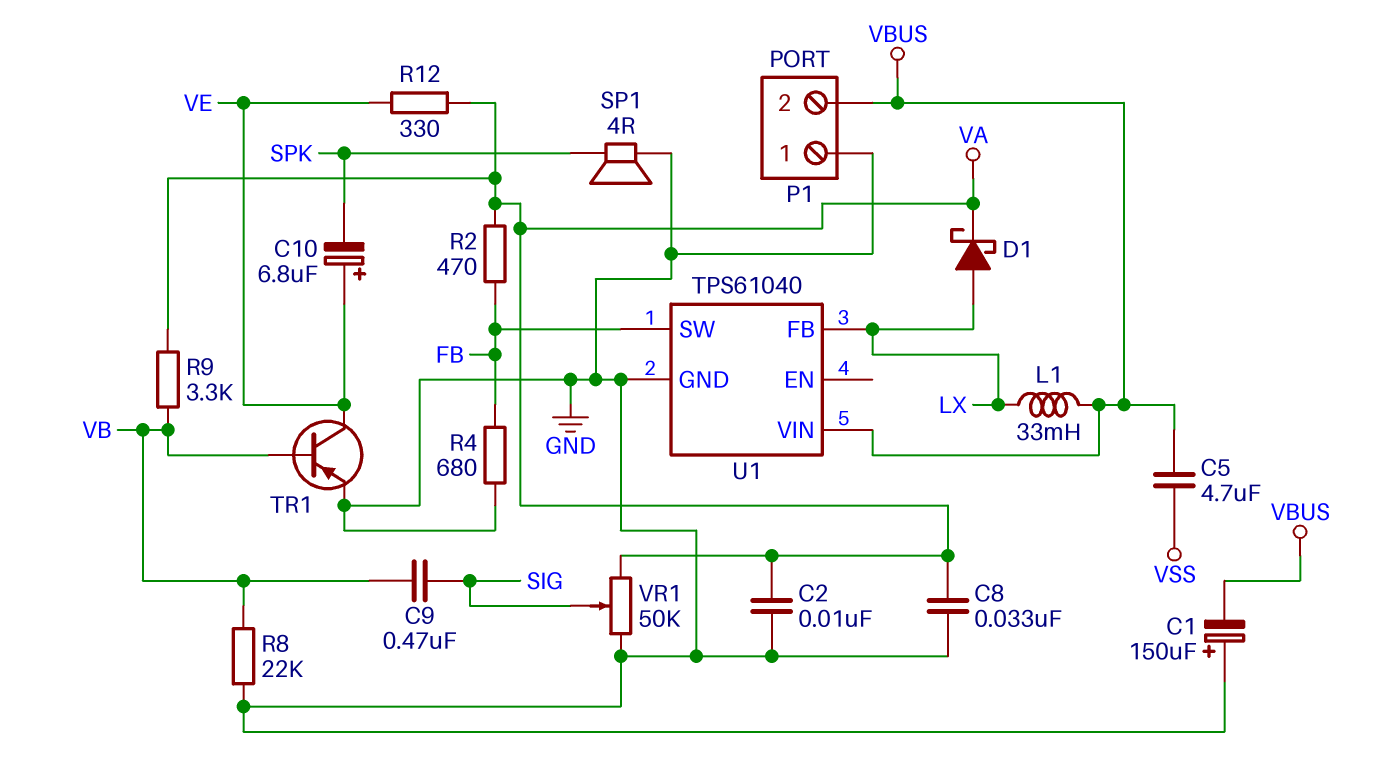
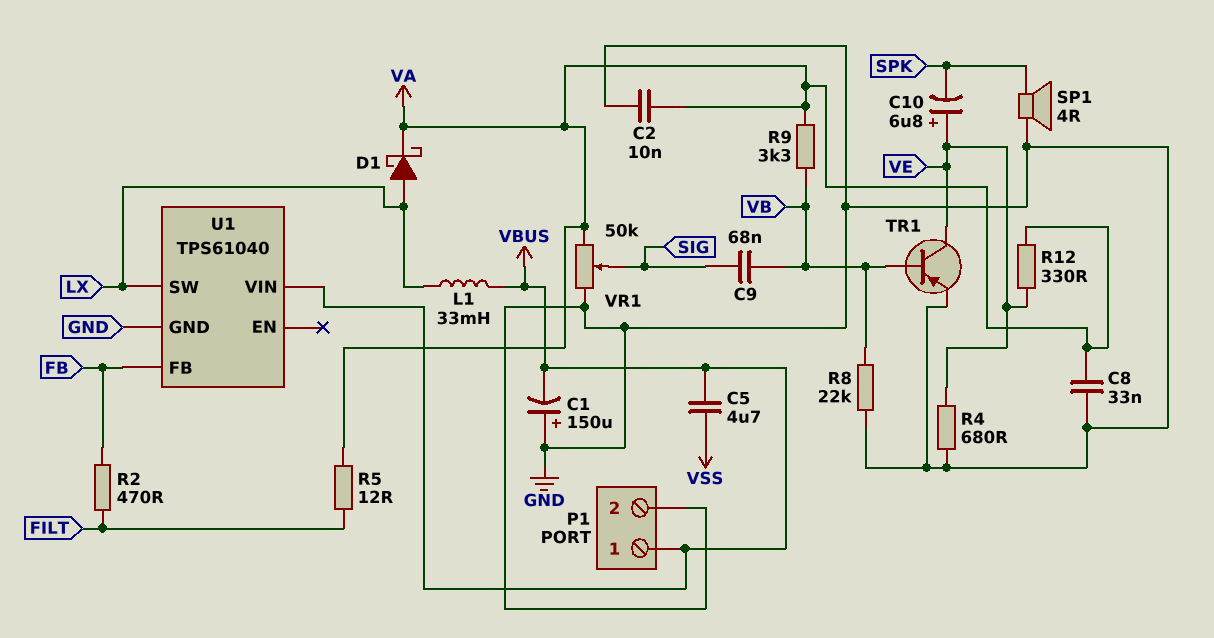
C9: 470nF (SIG, VB) -> 68nF (SIG, VB)
P1 pin 1: GND -> VBUS
P1 pin 2: VBUS -> GND
R2: 470 (FB, VA) -> 470 (FB, FILT)
R4: 680 (FB, GND) -> 680 (GND, VE)
R5: none -> 12 (FILT, VA)
U1 pin FB: LX -> FB
U1 pin SW: FB -> LX

